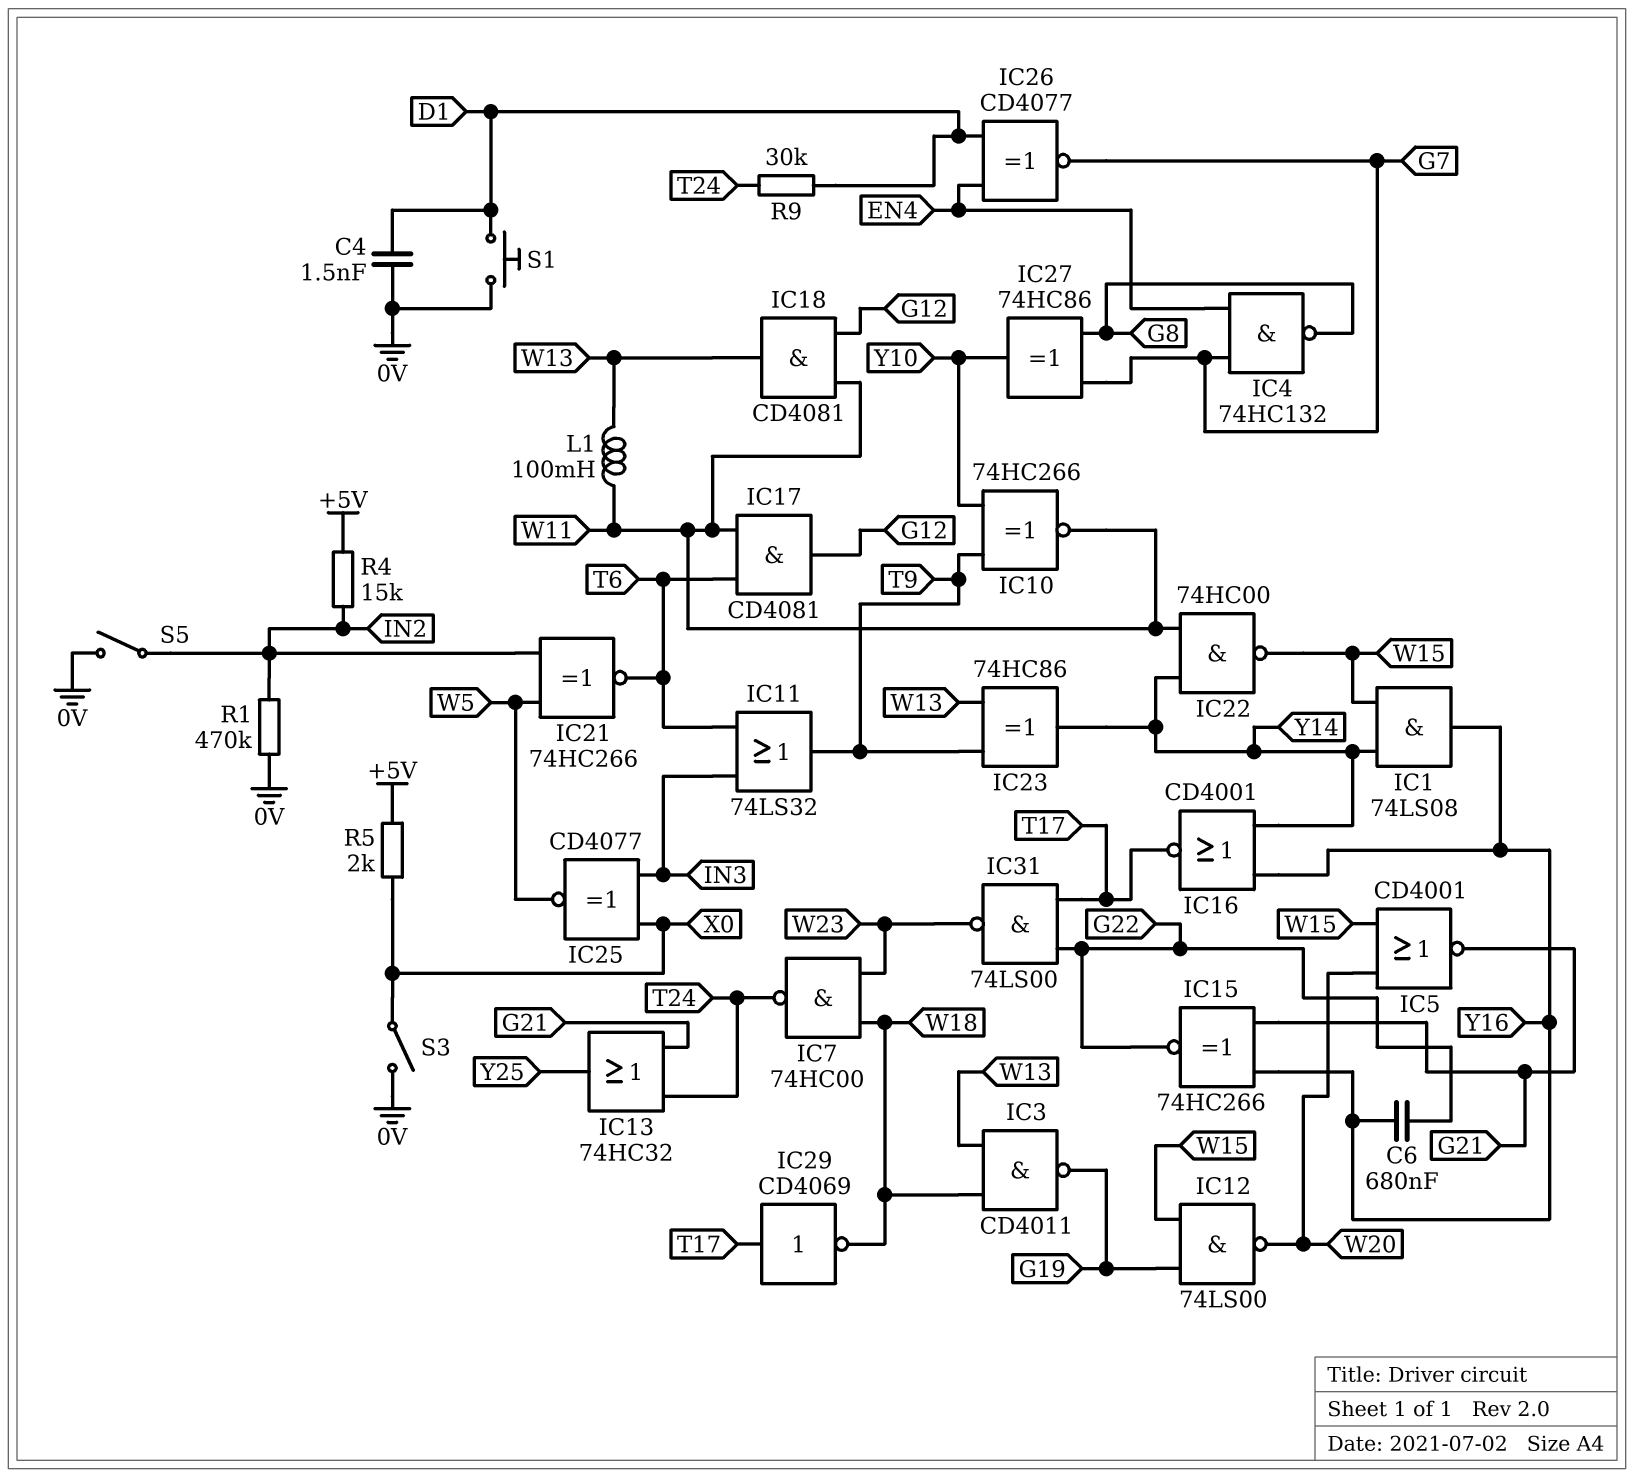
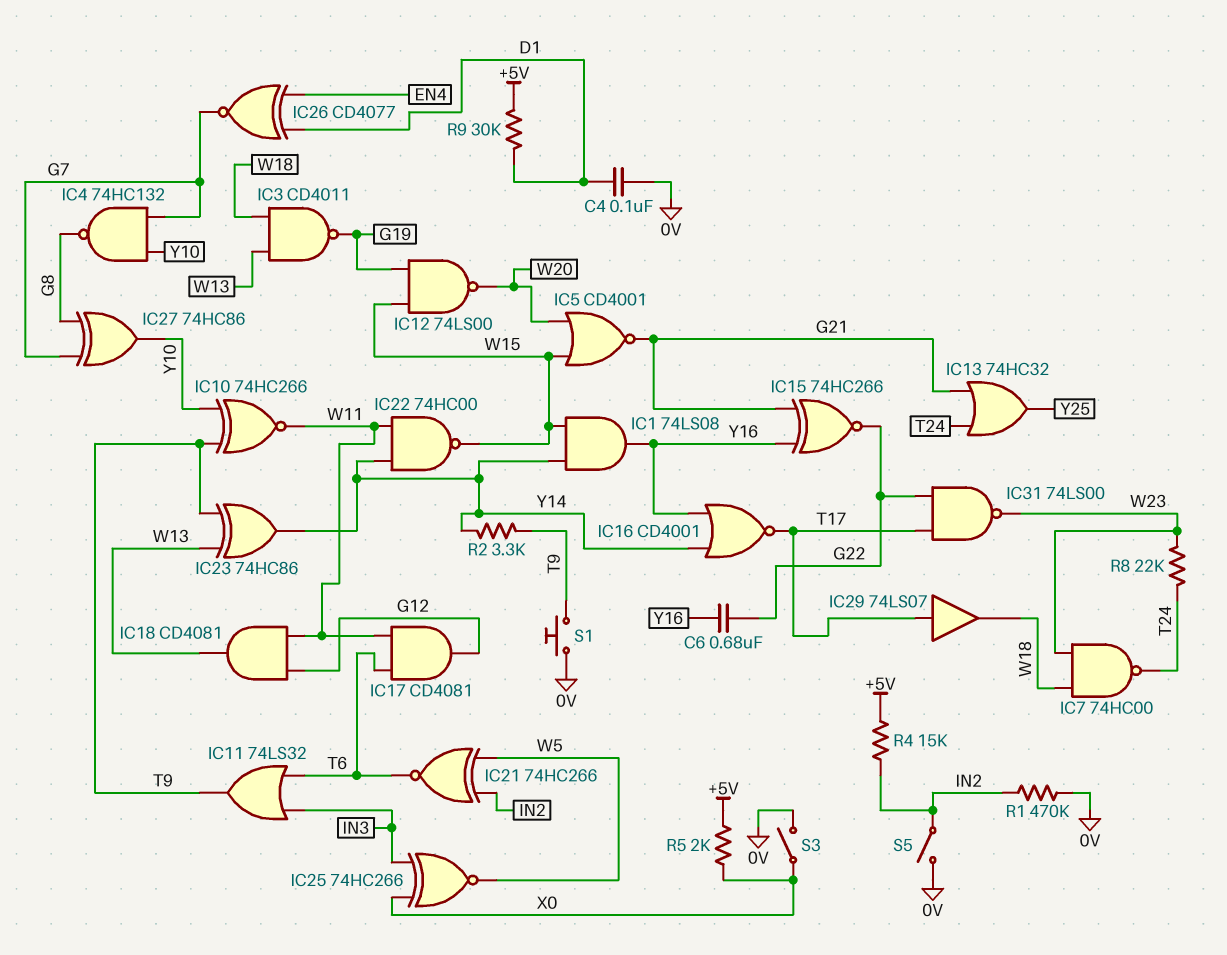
C4: 1.5nF (0V, D1) -> 100nF (0V, D1)
IC4: NAND 74HC132 (in EN4, in G7, out G8) -> NAND 74HC132 (in G7, in Y10, out G8)
IC25: XNOR CD4077 (in IN3, in X0, out W5) -> XNOR 74HC266 (in IN3, in X0, out W5)
IC29: NOT CD4069 (in T17, out W18) -> buffer 74LS07 (in T17, out W18)
L1: 100mH (W11, W13) -> none
R2: none -> 3.3k (T9, Y14)
R8: none -> 22k (T24, W23)
R9: 30k (D1, T24) -> 30k (+5V, D1)
S1: button (0V, D1) -> button (0V, T9)

